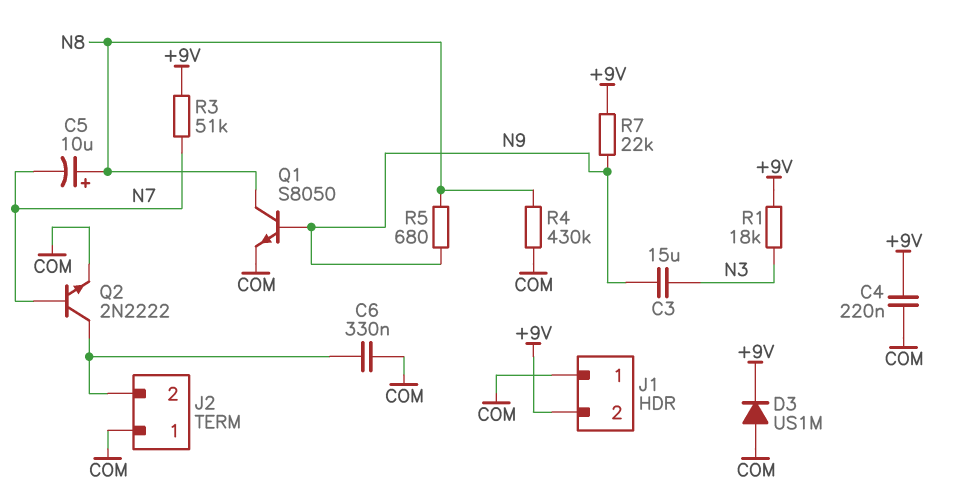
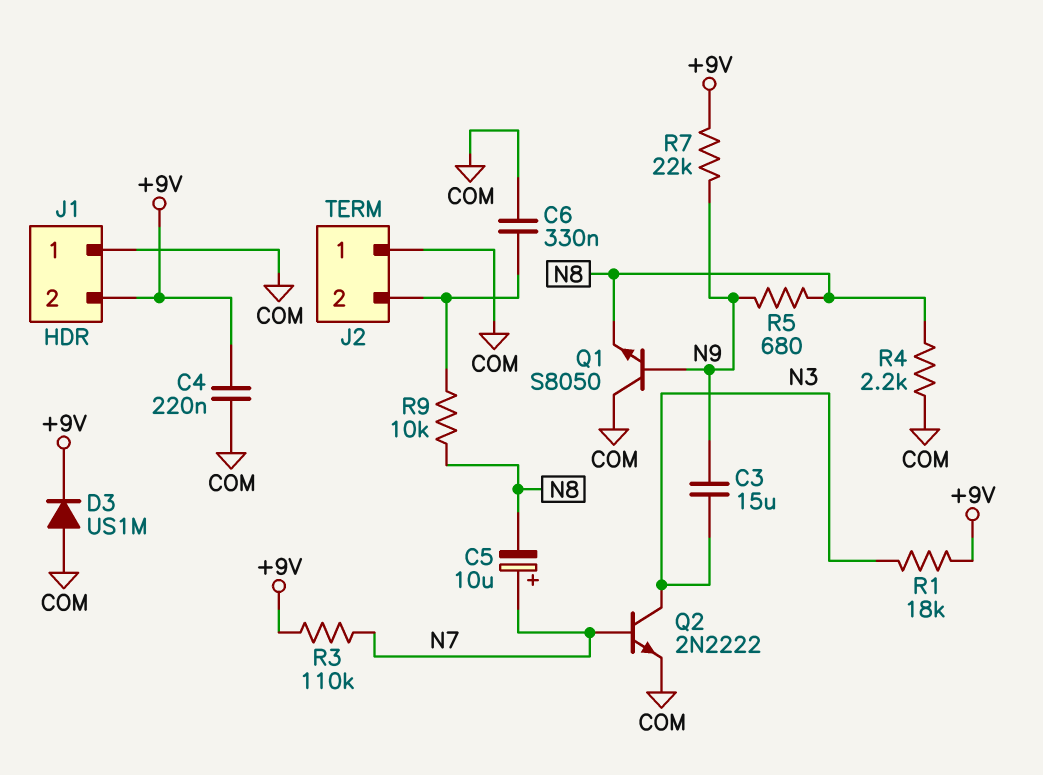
C5: 10uF (plus N8, minus N7) -> 10uF (plus N7, minus N8)
Q1: NPN S8050 (B N9, C N8, E COM) -> NPN S8050 (B N9, C COM, E N8)
Q2: NPN 2N2222 (B N7, C J2/2, E COM) -> NPN 2N2222 (B N7, C N3, E COM)
R3: 51k (+9V, N7) -> 110k (+9V, N7)
R4: 430k (COM, N8) -> 2.2k (COM, N8)
R9: none -> 10k (J2/2, N8)

